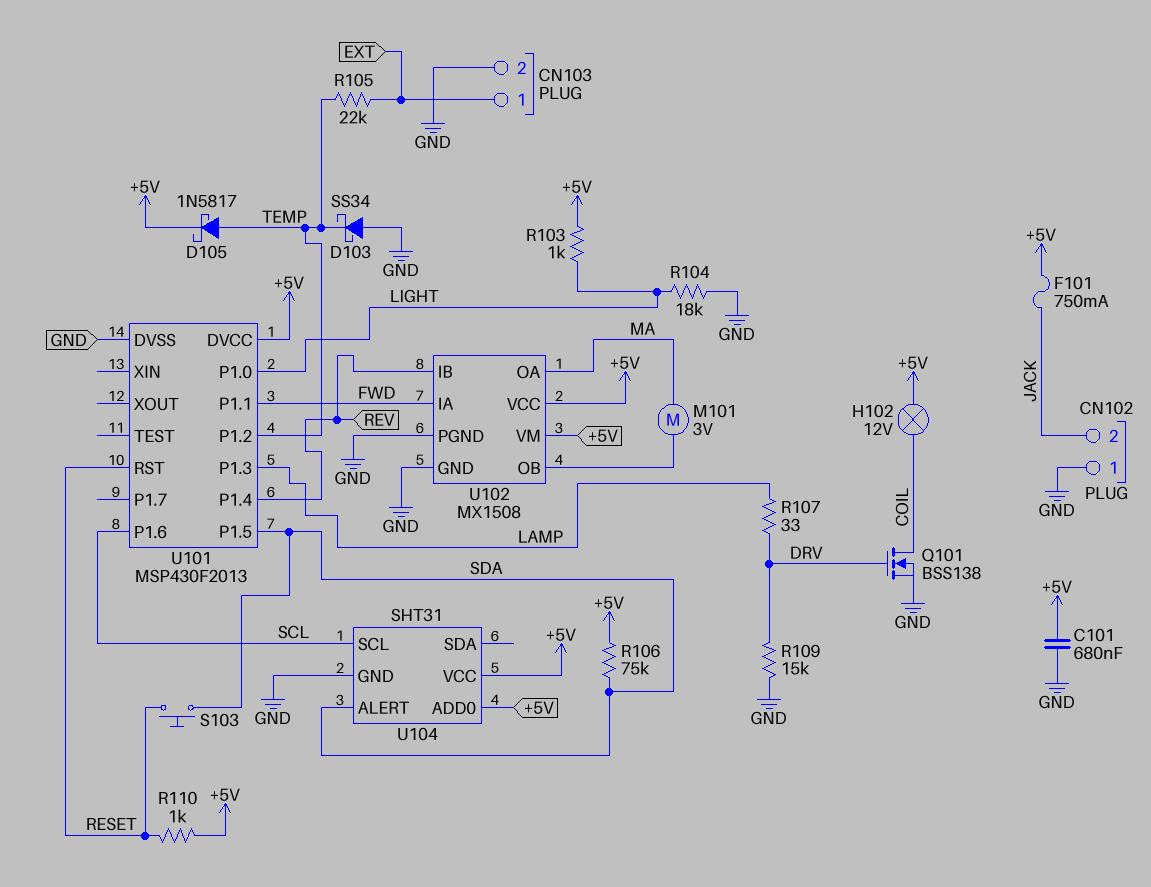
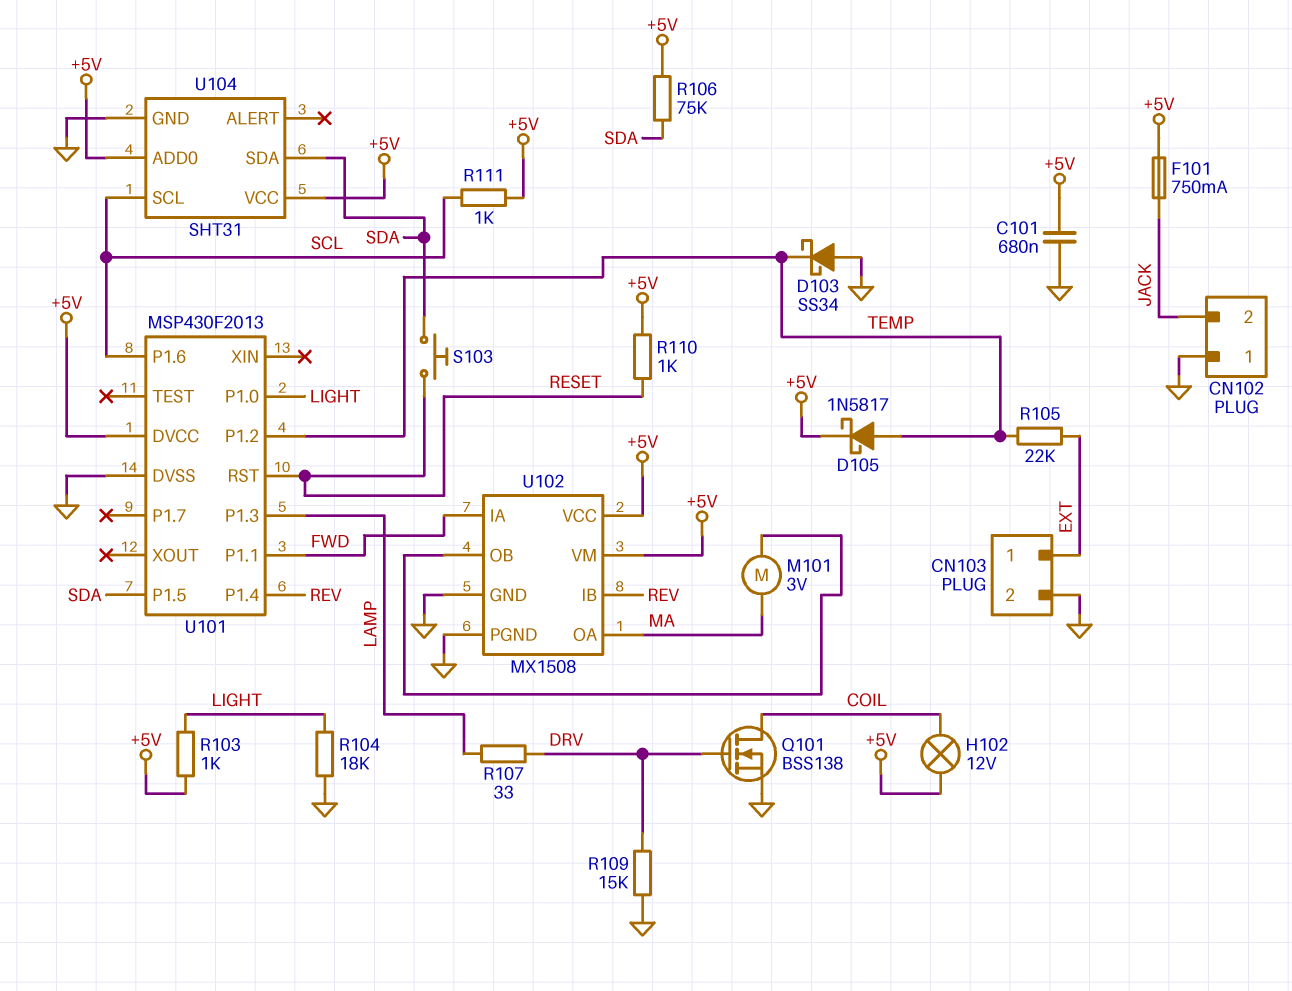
R111: none -> 1k (+5V, SCL)
U104 pin ALERT: SDA -> none
U104 pin SDA: none -> SDA

